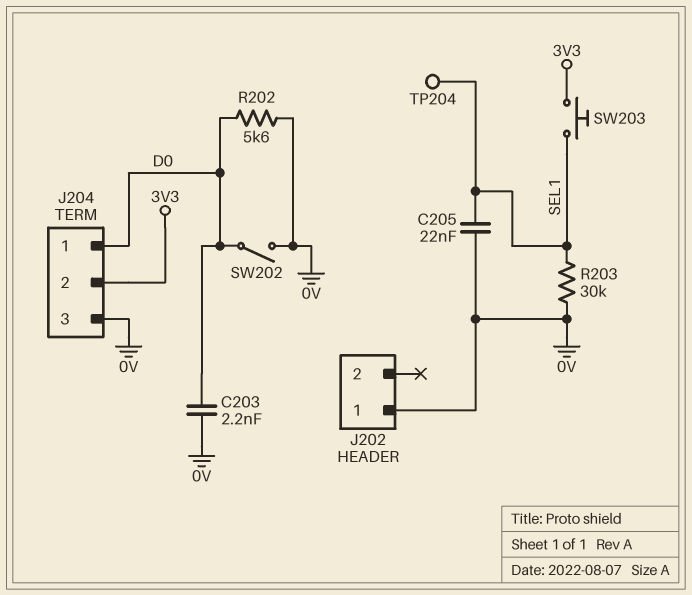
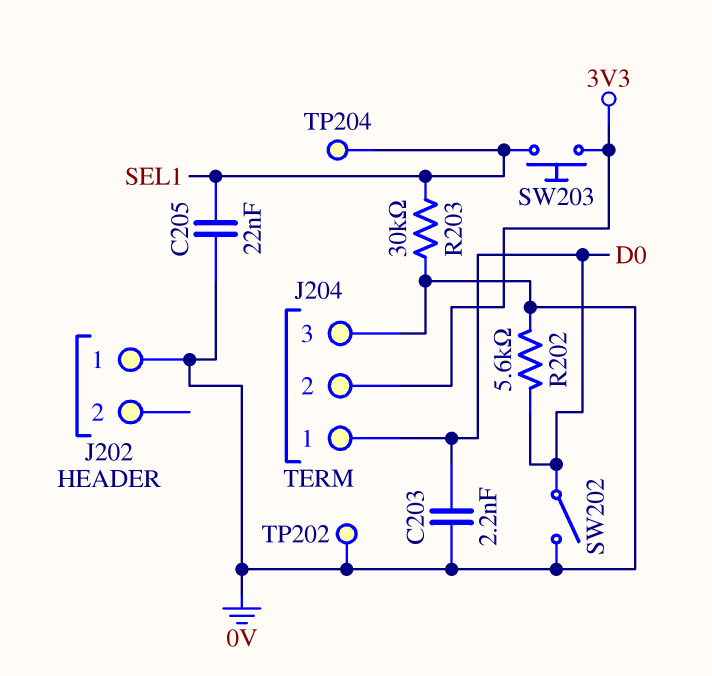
TP202: none -> test point (0V)

